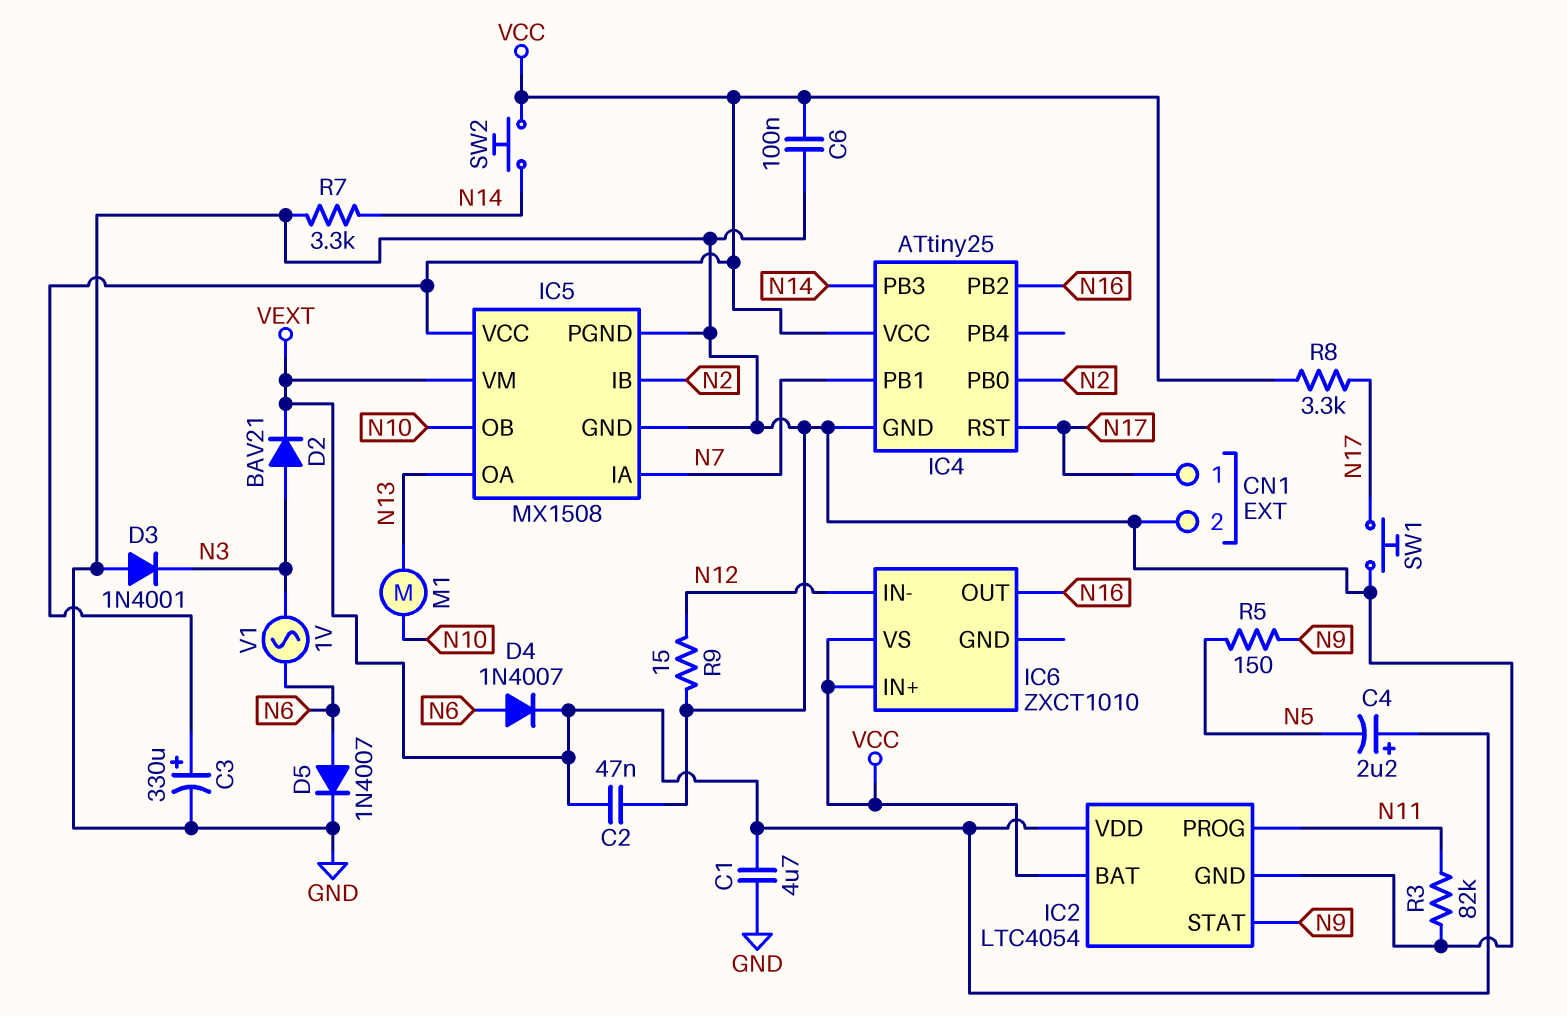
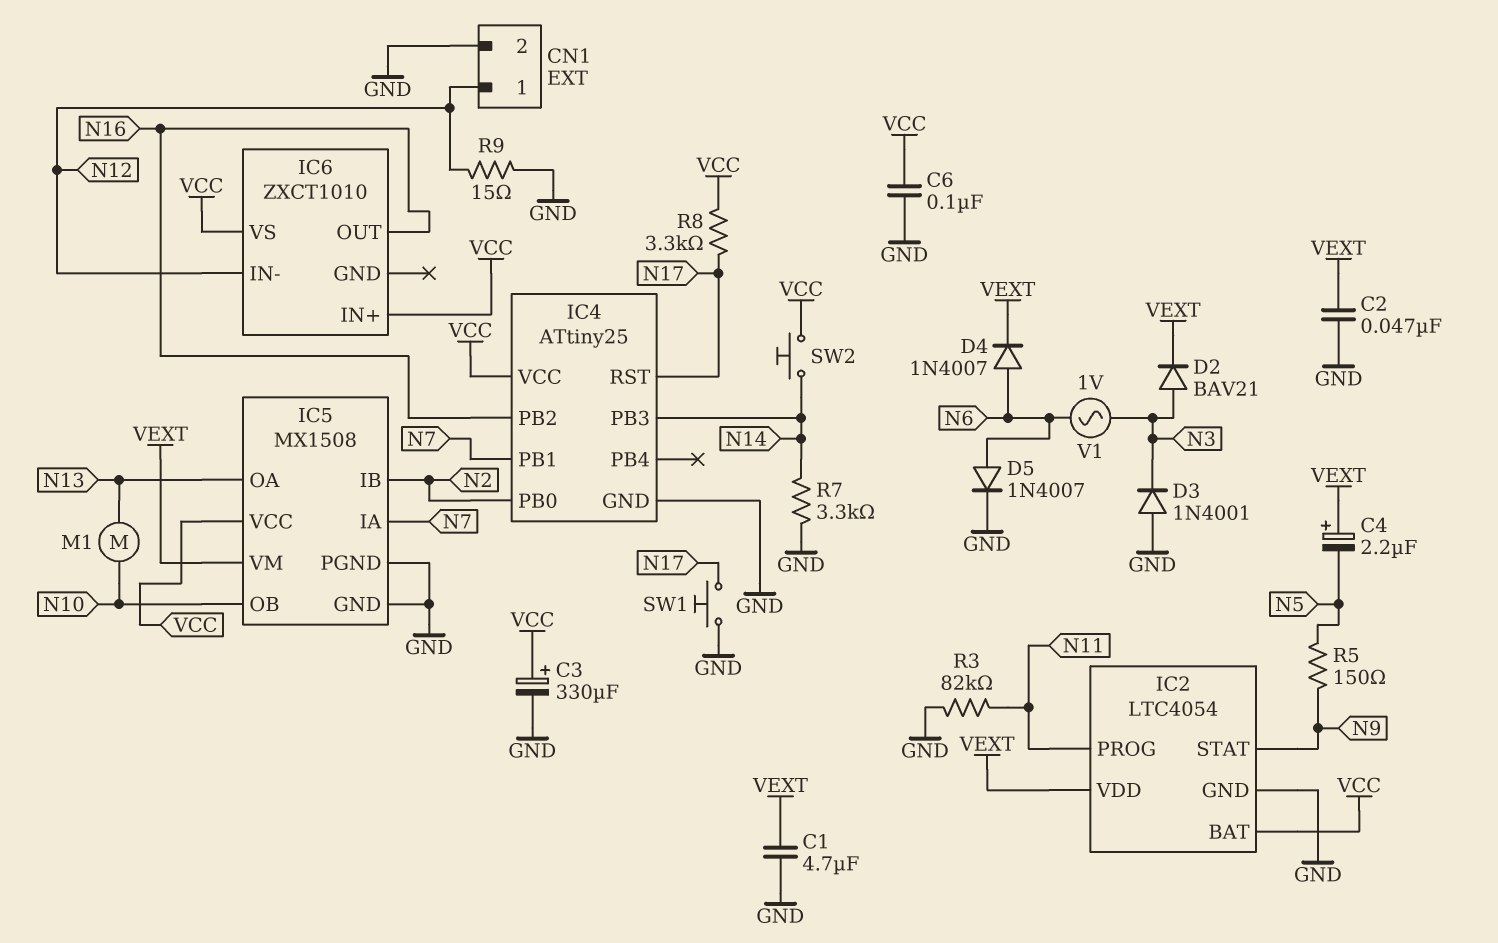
CN1 pin 1: N17 -> N12

